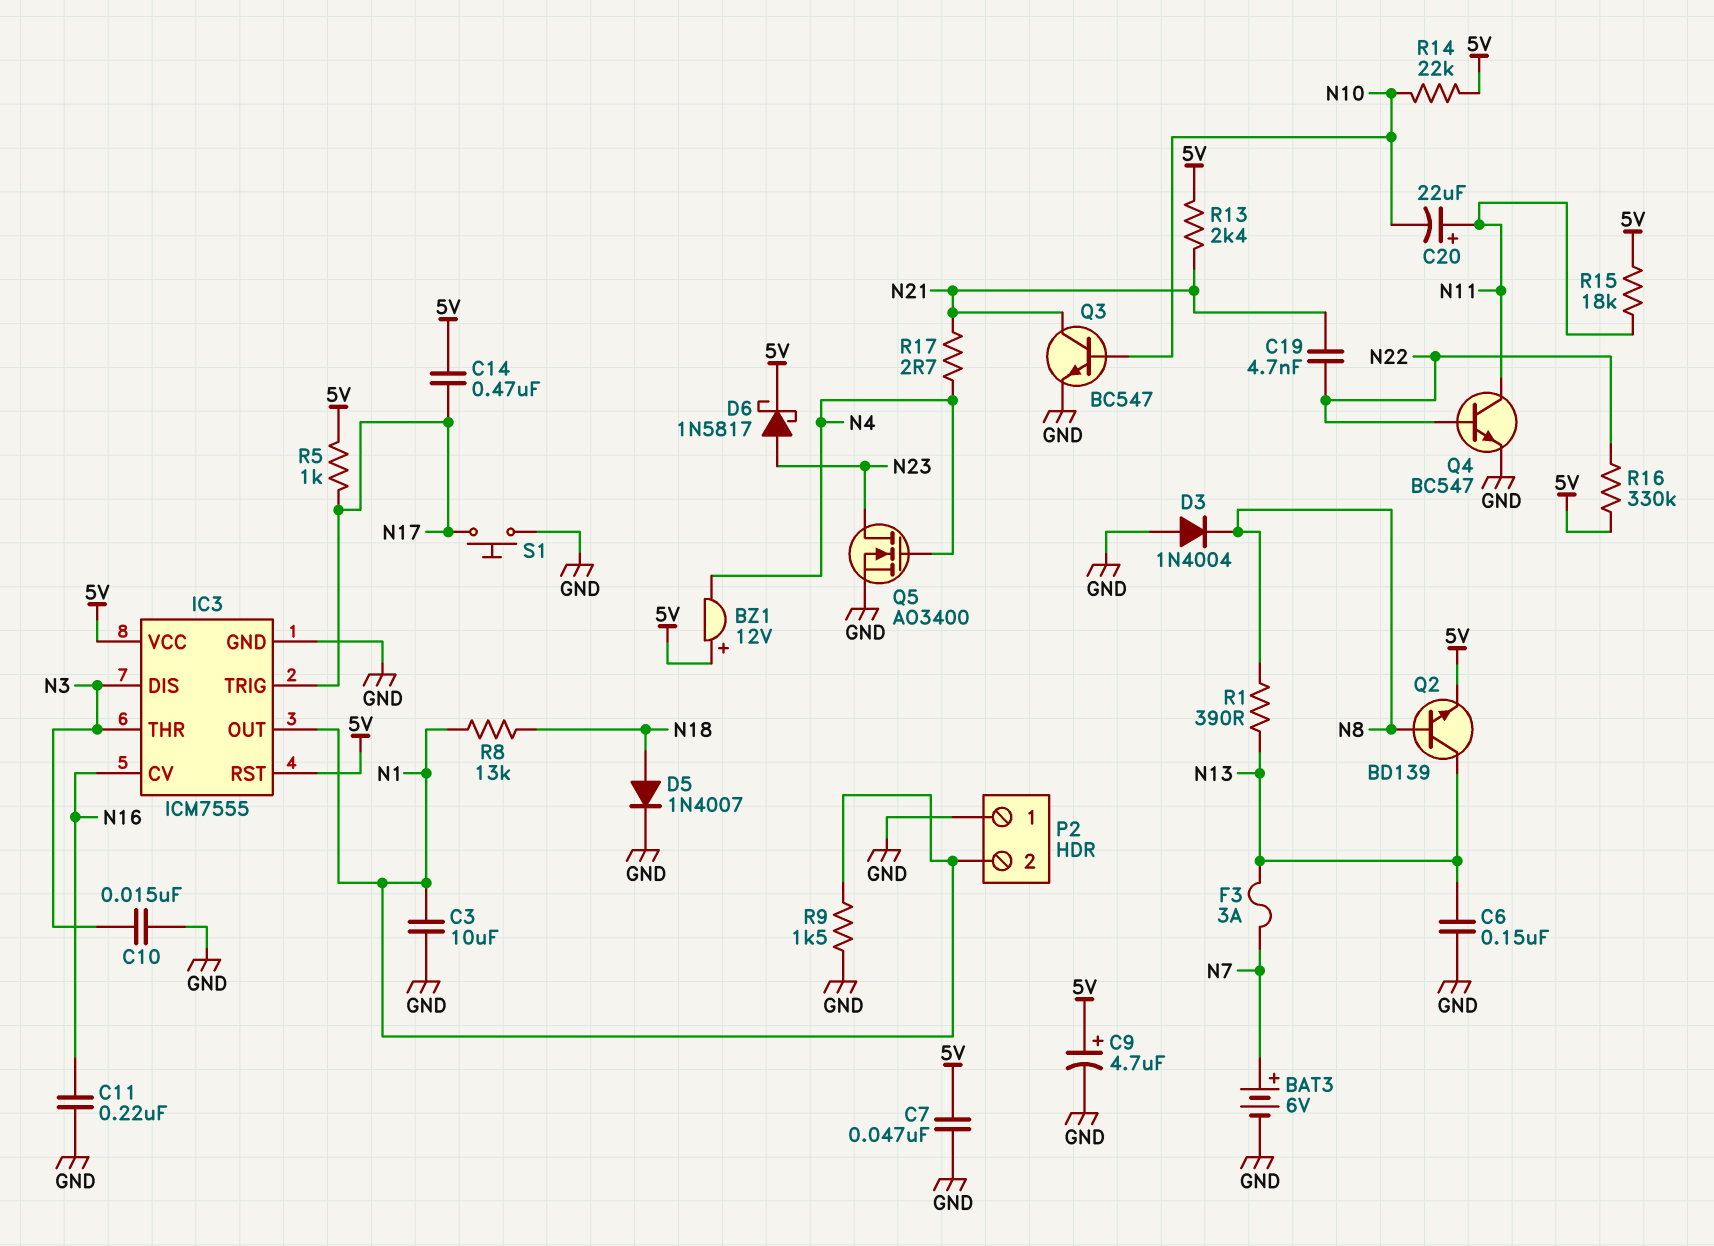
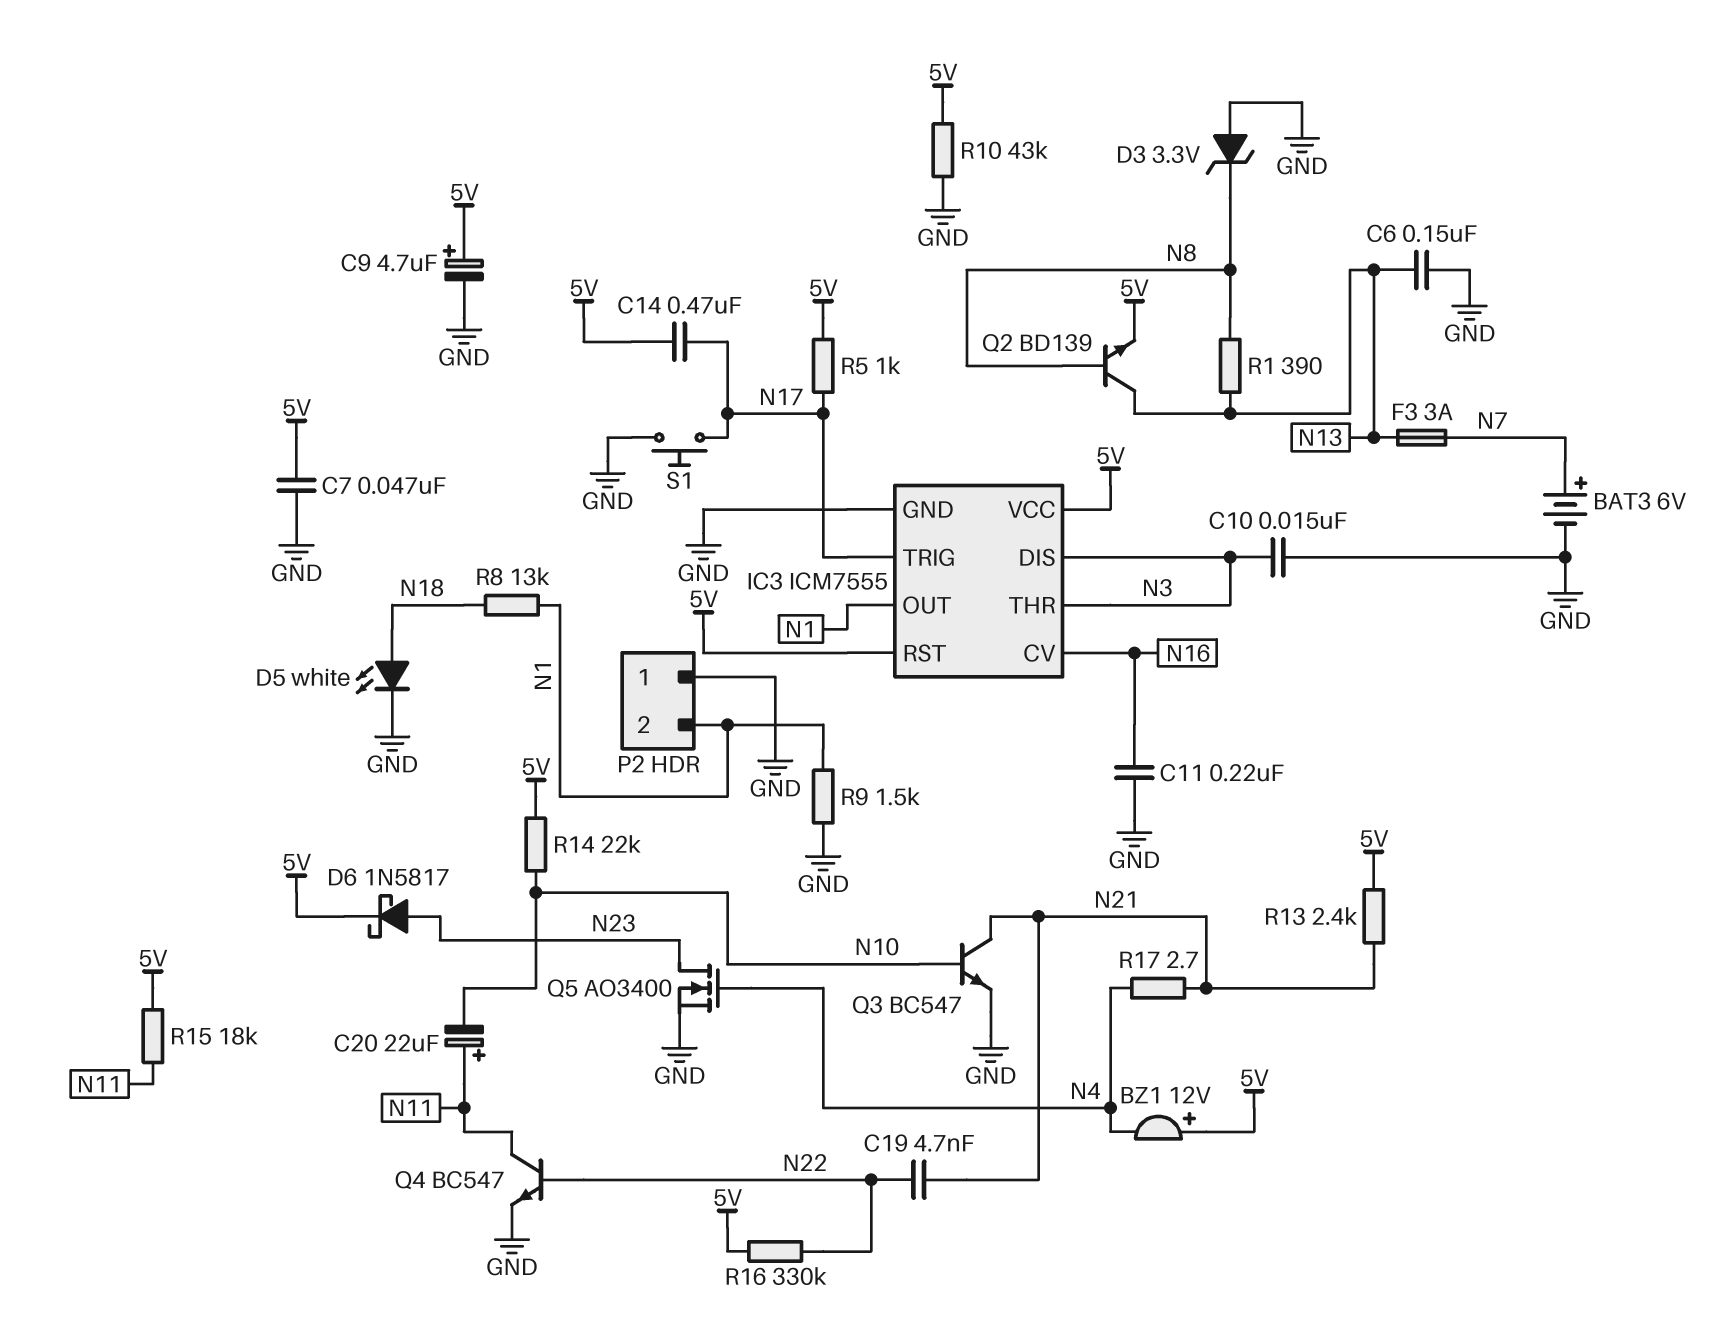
C3: 10uF (GND, N1) -> none
D3: diode 1N4004 (A GND, K N8) -> zener 3.3V (A GND, K N8)
D5: diode 1N4007 (A N18, K GND) -> LED white (A N18, K GND)
R10: none -> 43k (5V, GND)

